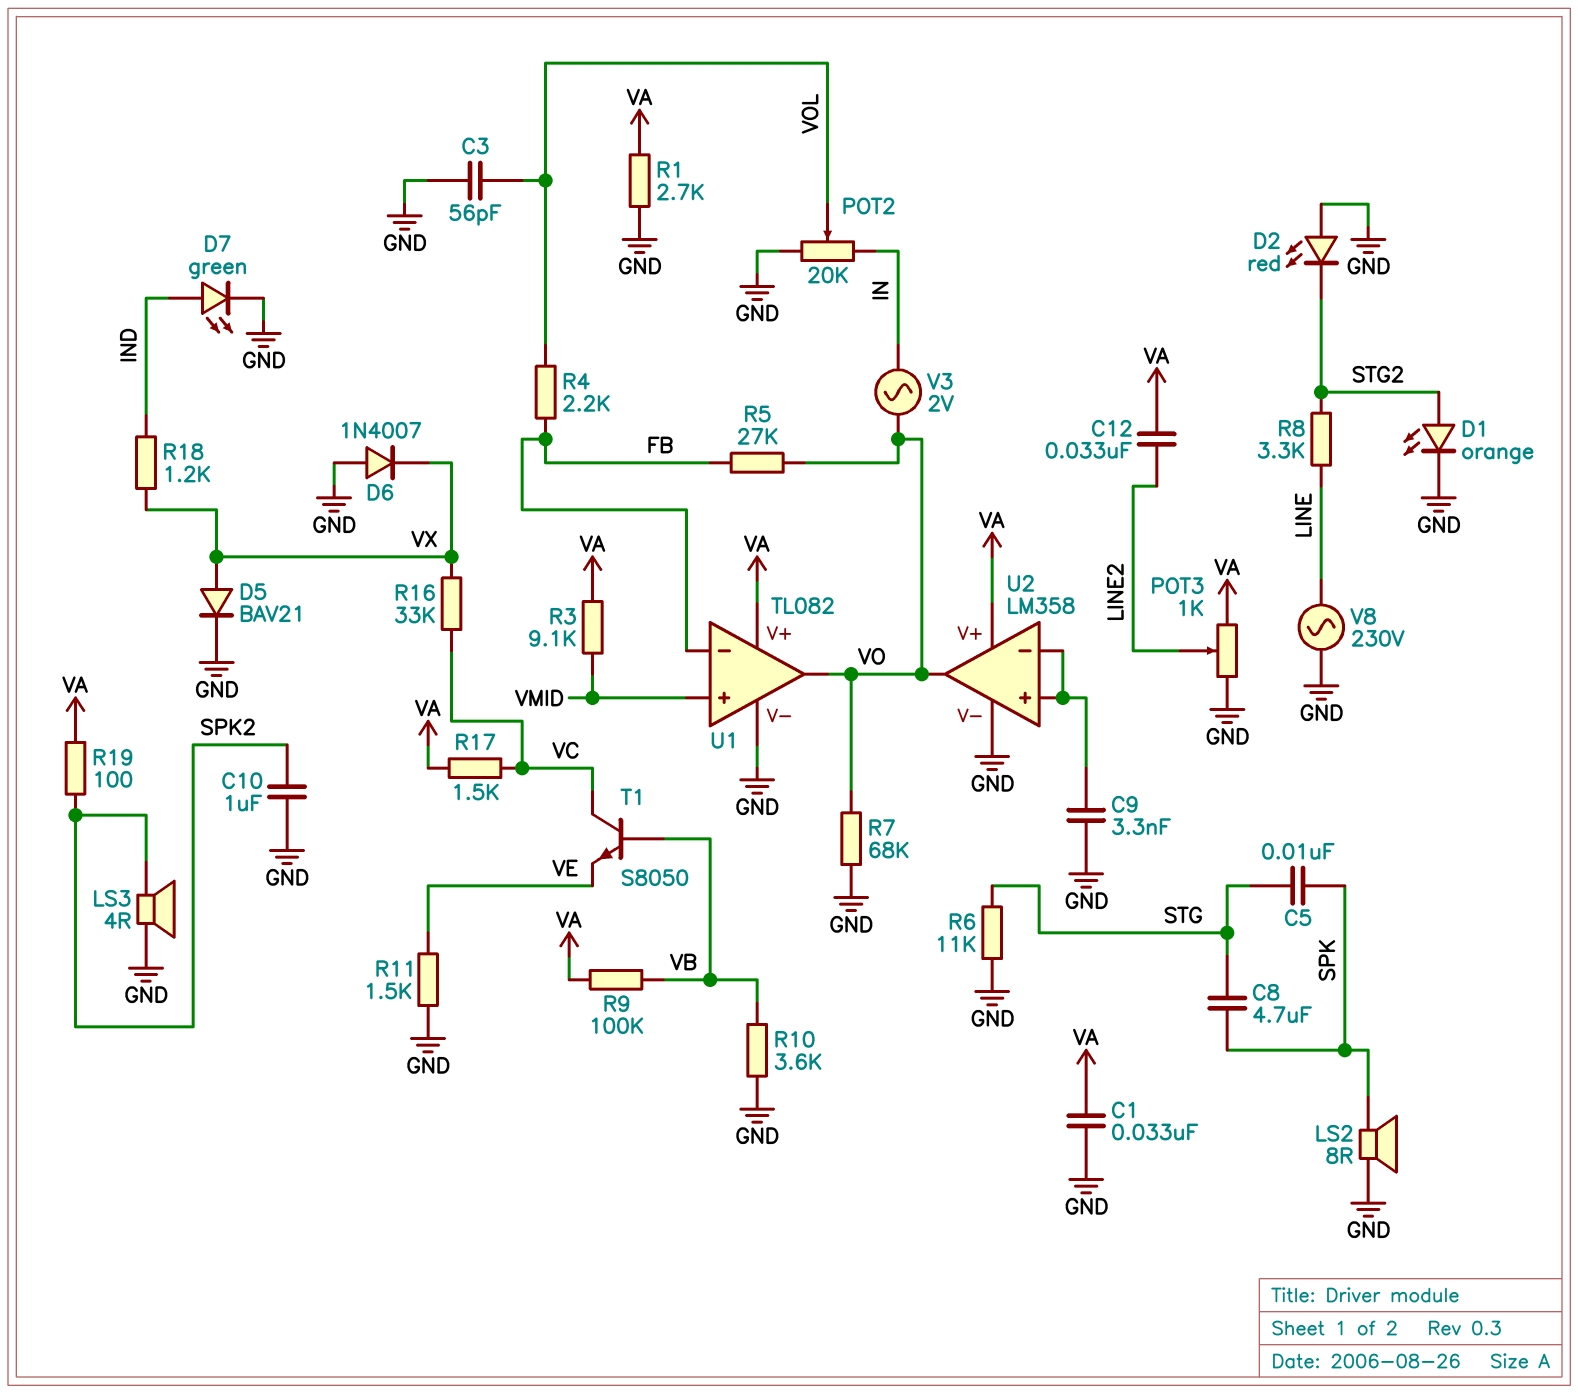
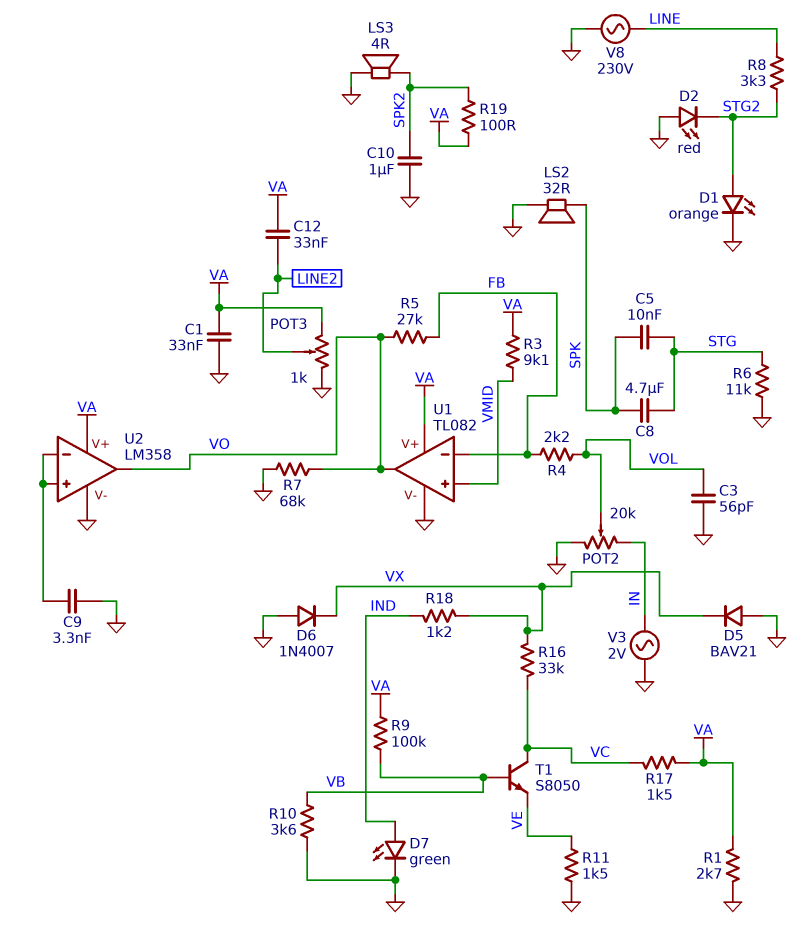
D5: diode BAV21 (A VX, K GND) -> diode BAV21 (A GND, K VX)
LS2: speaker 8R (GND, SPK) -> speaker 32R (GND, SPK)
V3: AC 2V (IN, VO) -> AC 2V (GND, IN)

